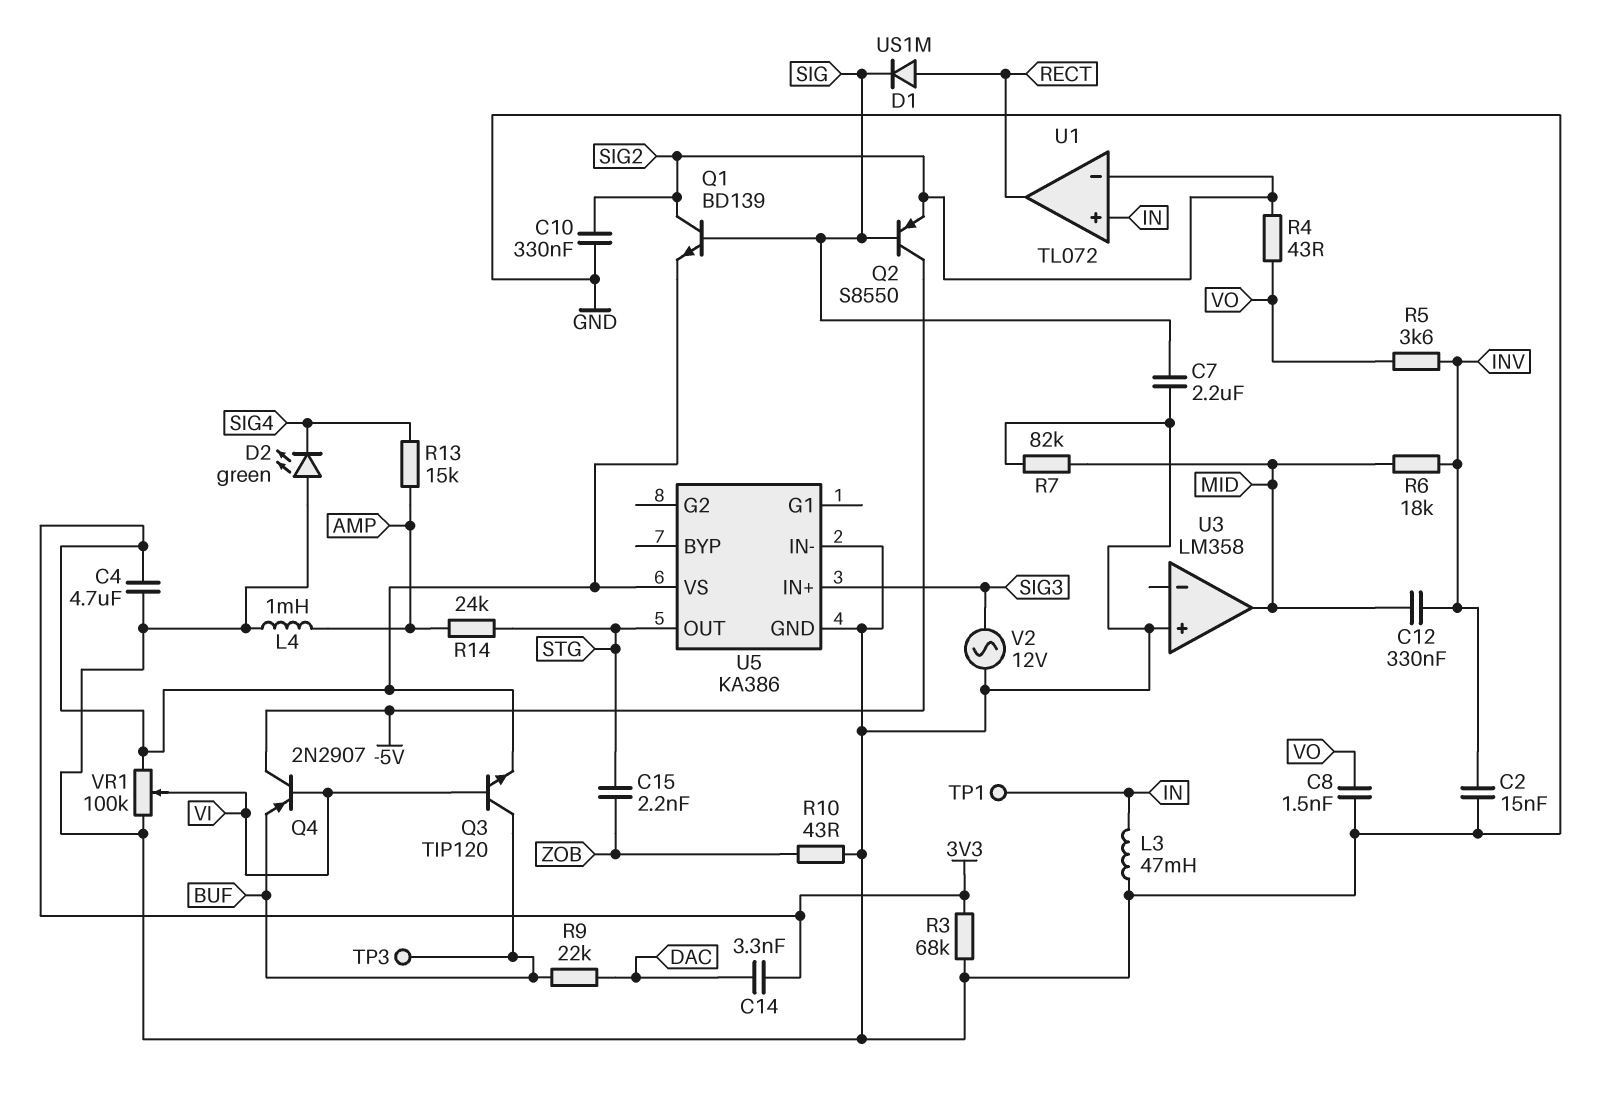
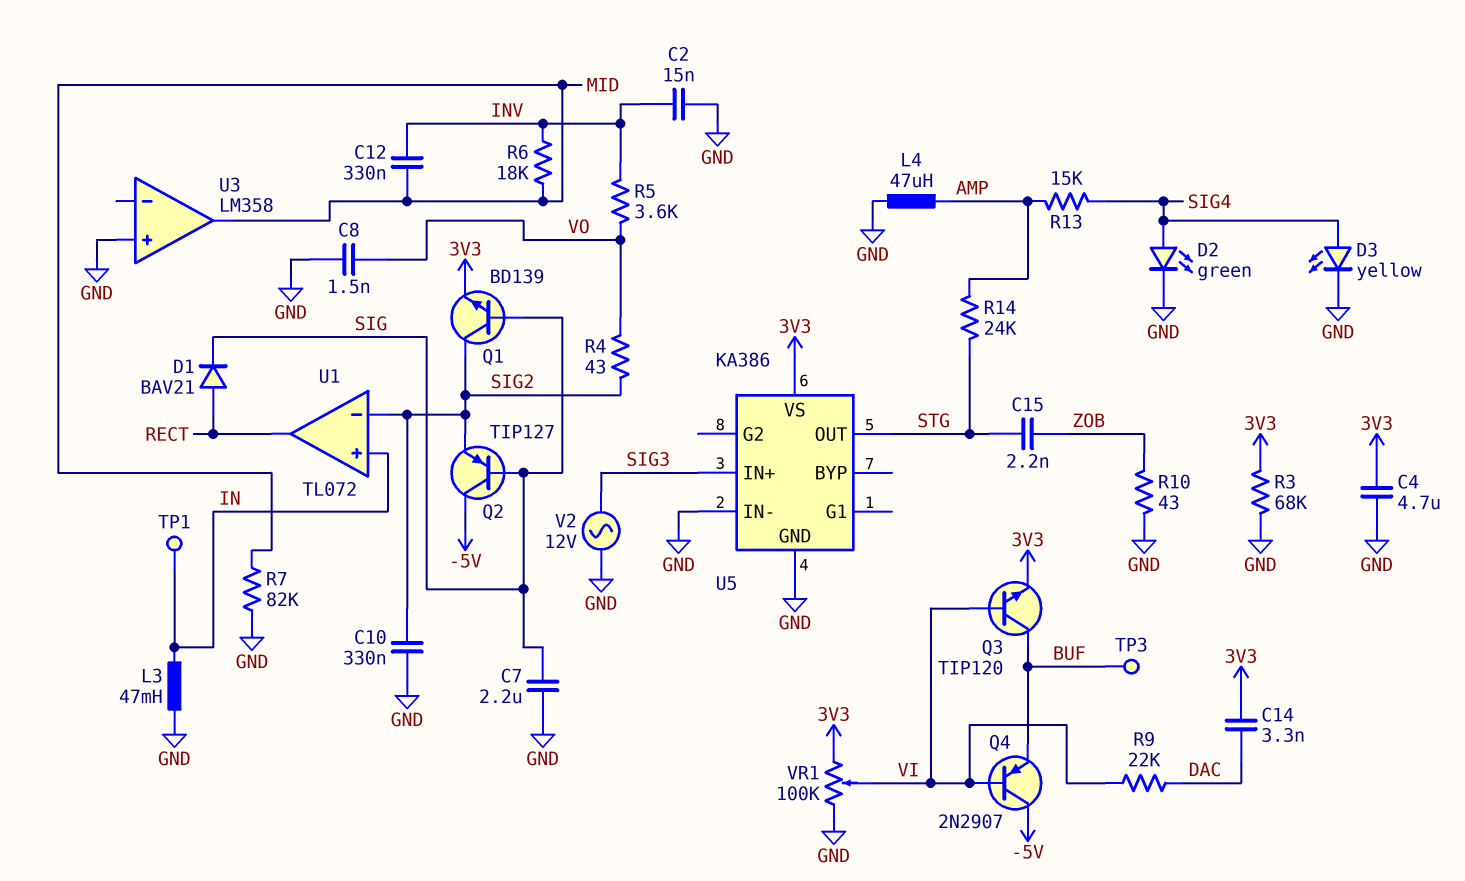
D1: diode US1M (A RECT, K SIG) -> diode BAV21 (A RECT, K SIG)
D2: LED green (A GND, K SIG4) -> LED green (A SIG4, K GND)
D3: none -> LED yellow (A SIG4, K GND)
L4: 1mH (AMP, GND) -> 47uH (AMP, GND)
Q2: PNP S8550 (B SIG, C -5V, E SIG2) -> PNP TIP127 (B SIG, C -5V, E SIG2)
R9: 22k (BUF, DAC) -> 22k (DAC, VI)

